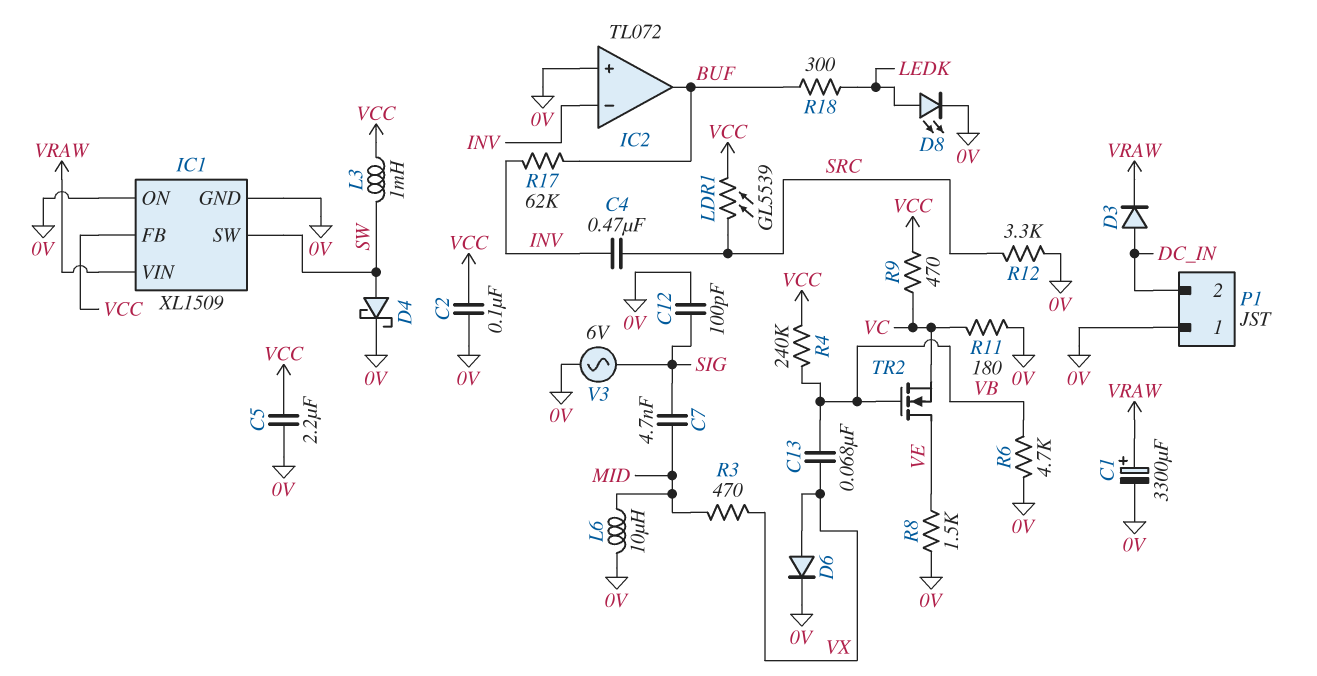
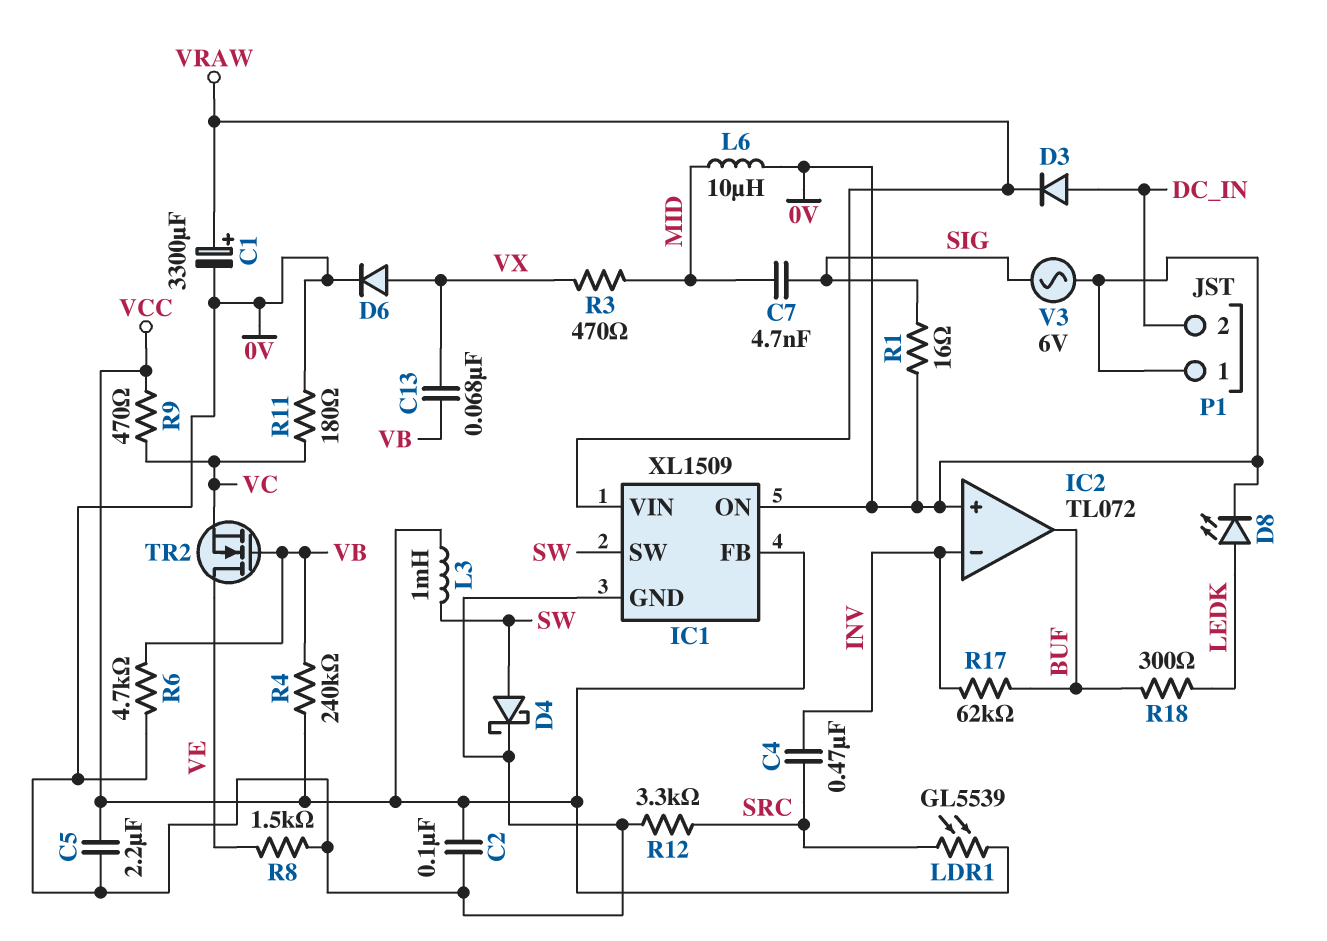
C12: 100pF (0V, SIG) -> none
R1: none -> 16 (0V, SIG)

